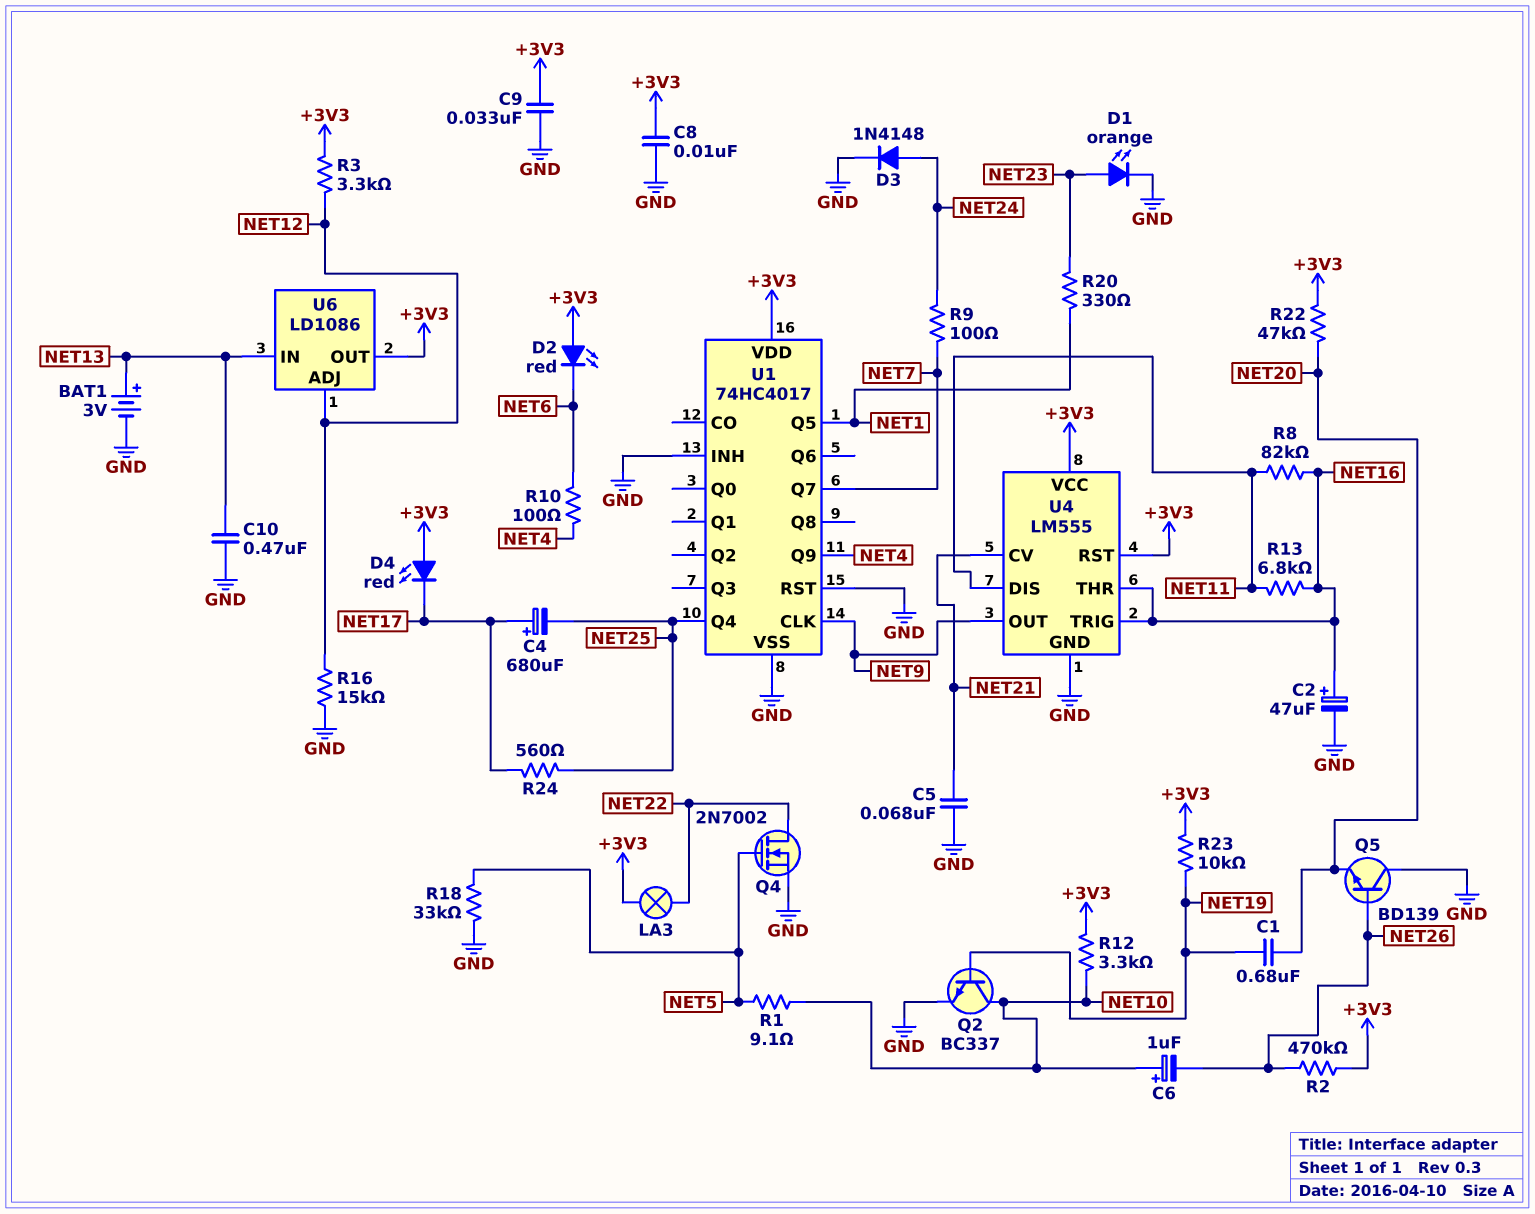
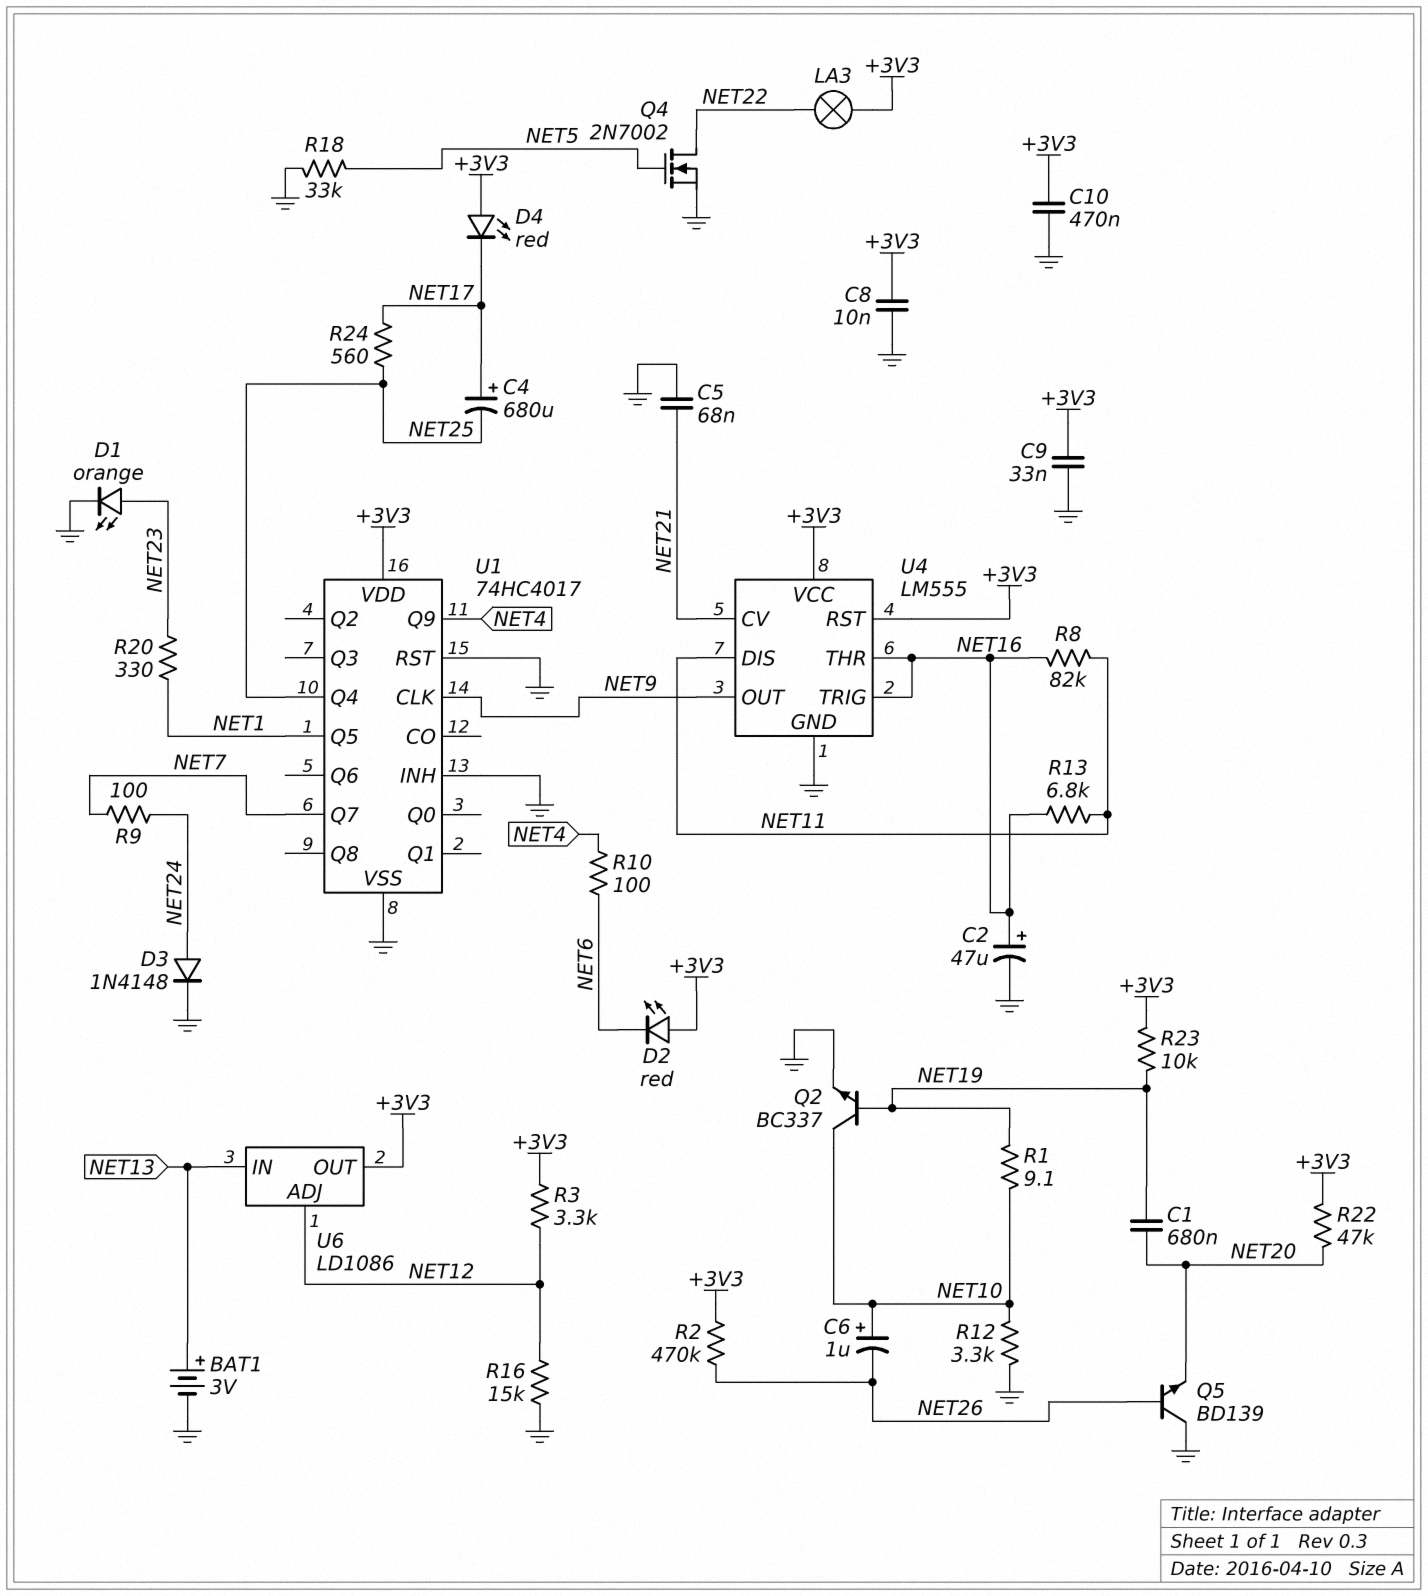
C10: 470nF (GND, NET13) -> 470nF (+3V3, GND)
R1: 9.1 (NET5, NET10) -> 9.1 (NET10, NET19)
R12: 3.3k (+3V3, NET10) -> 3.3k (GND, NET10)

